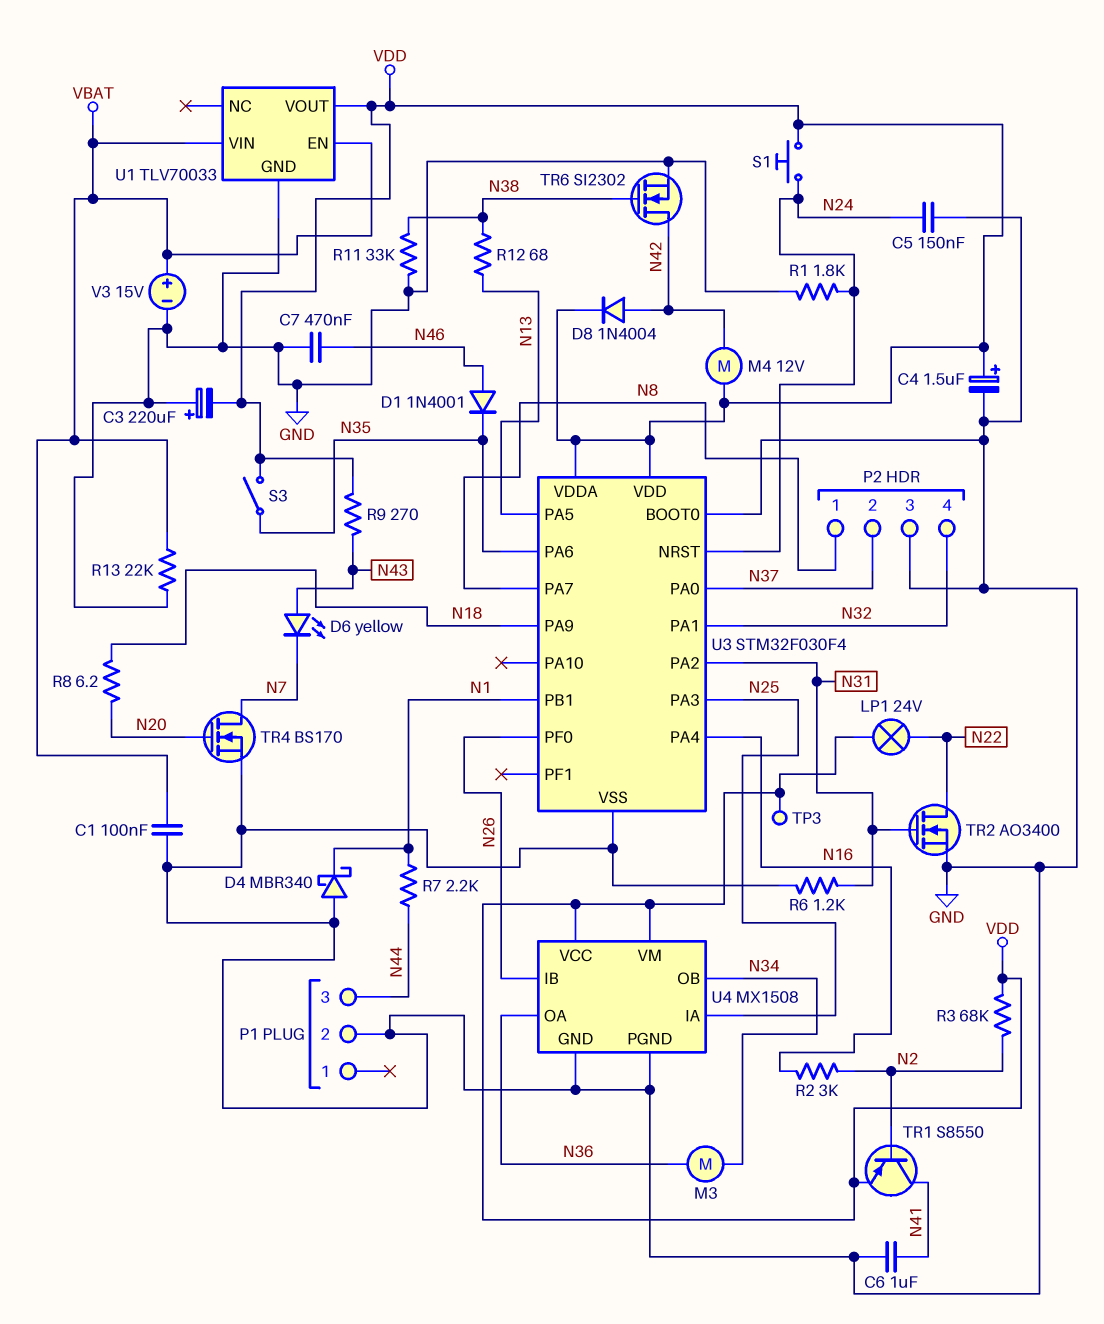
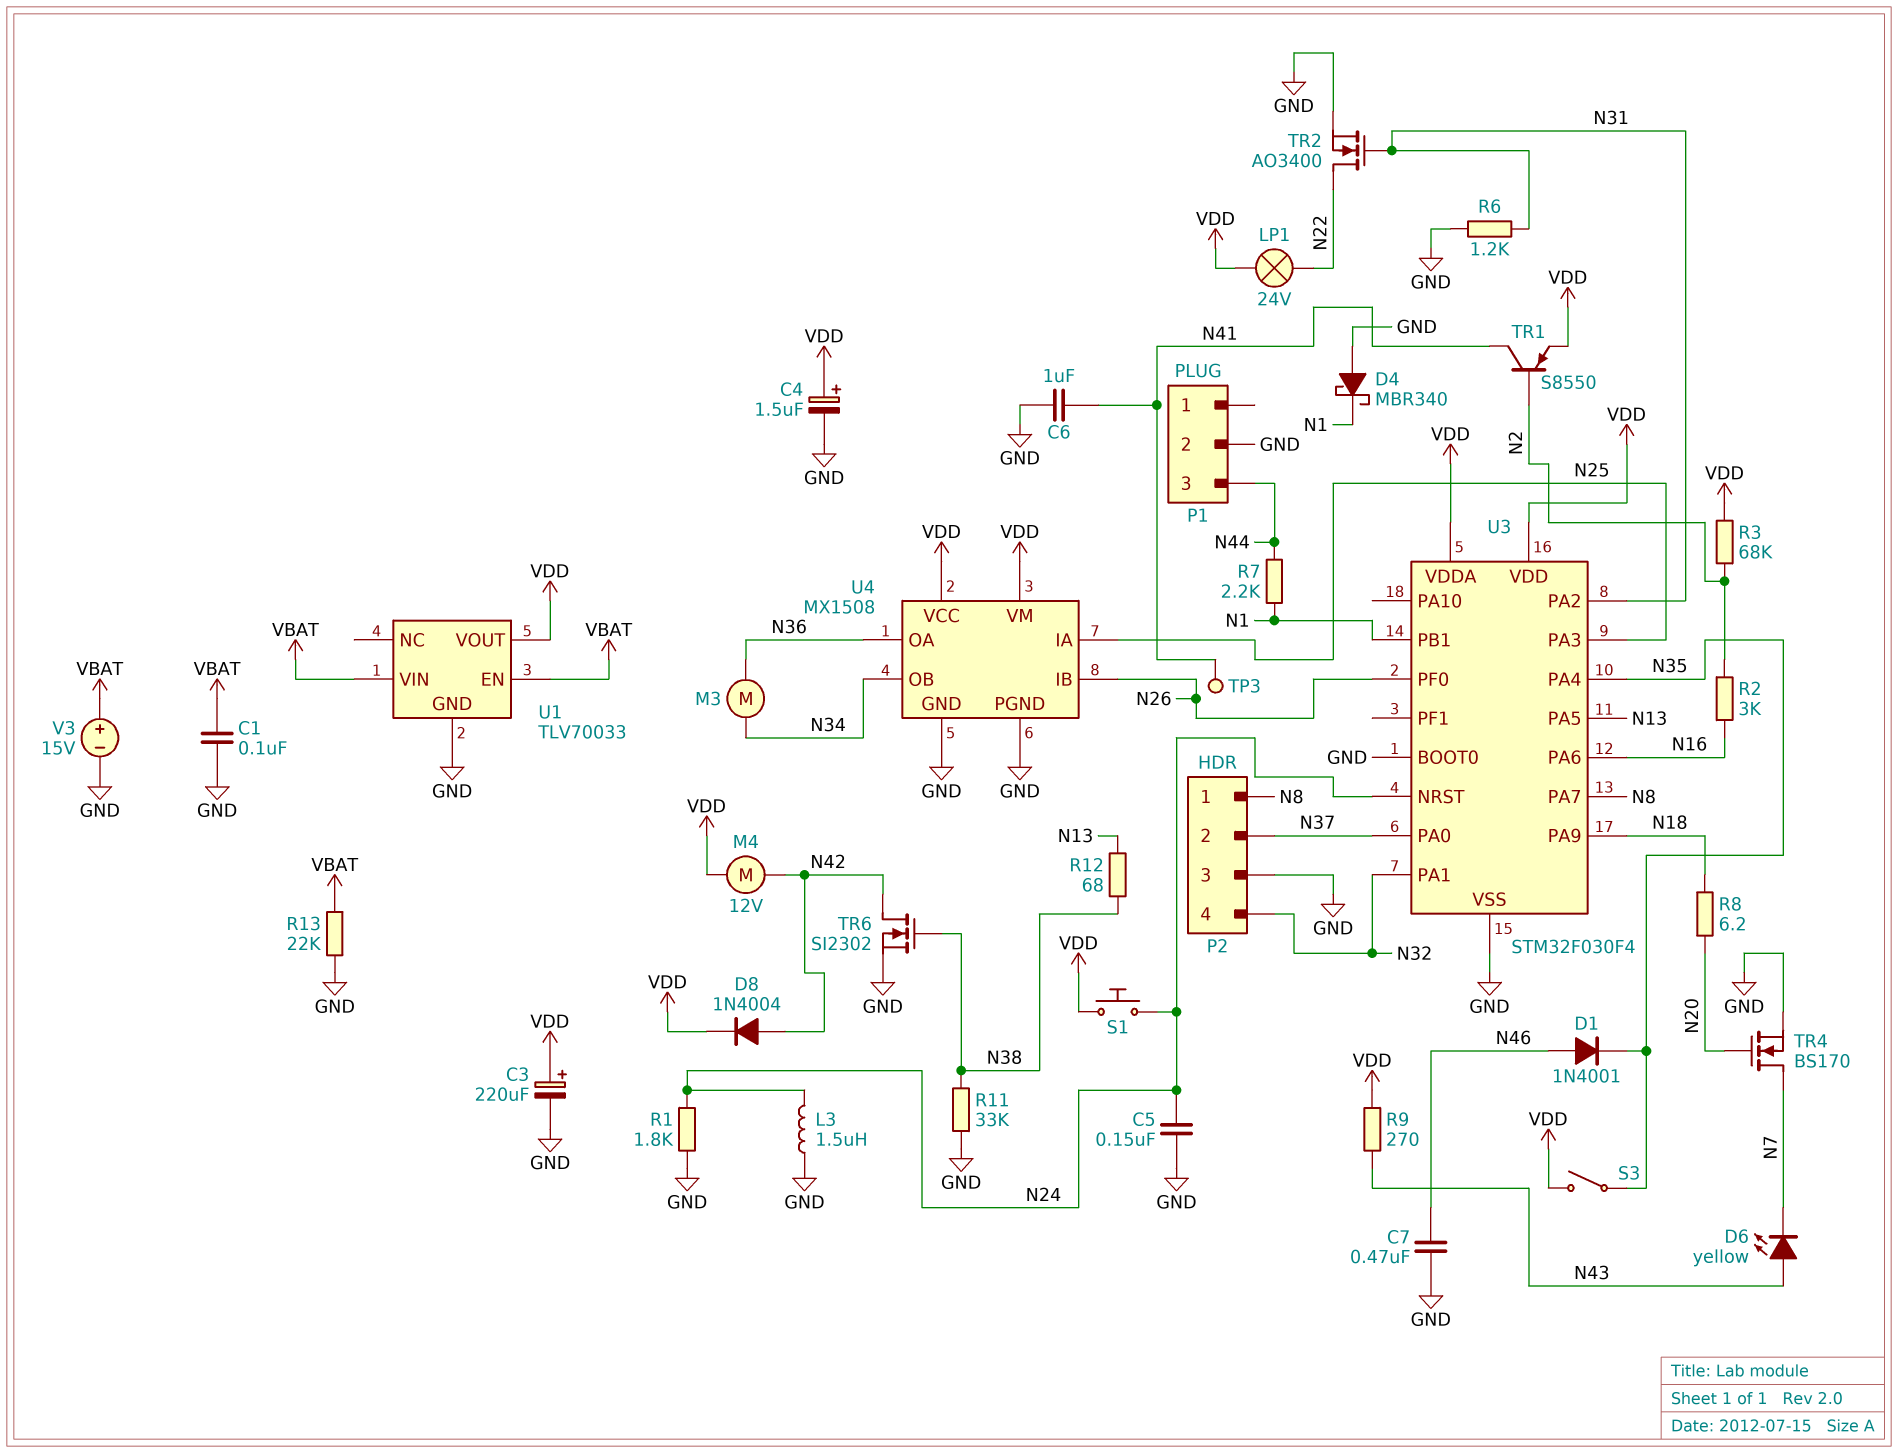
C3: 220uF (plus GND, minus VDD) -> 220uF (plus VDD, minus GND)
L3: none -> 1.5uH (GND, N24)
TP3: test point (VDD) -> test point (N41)
U3 pin PA4: N16 -> N35
U3 pin PA6: N35 -> N16

